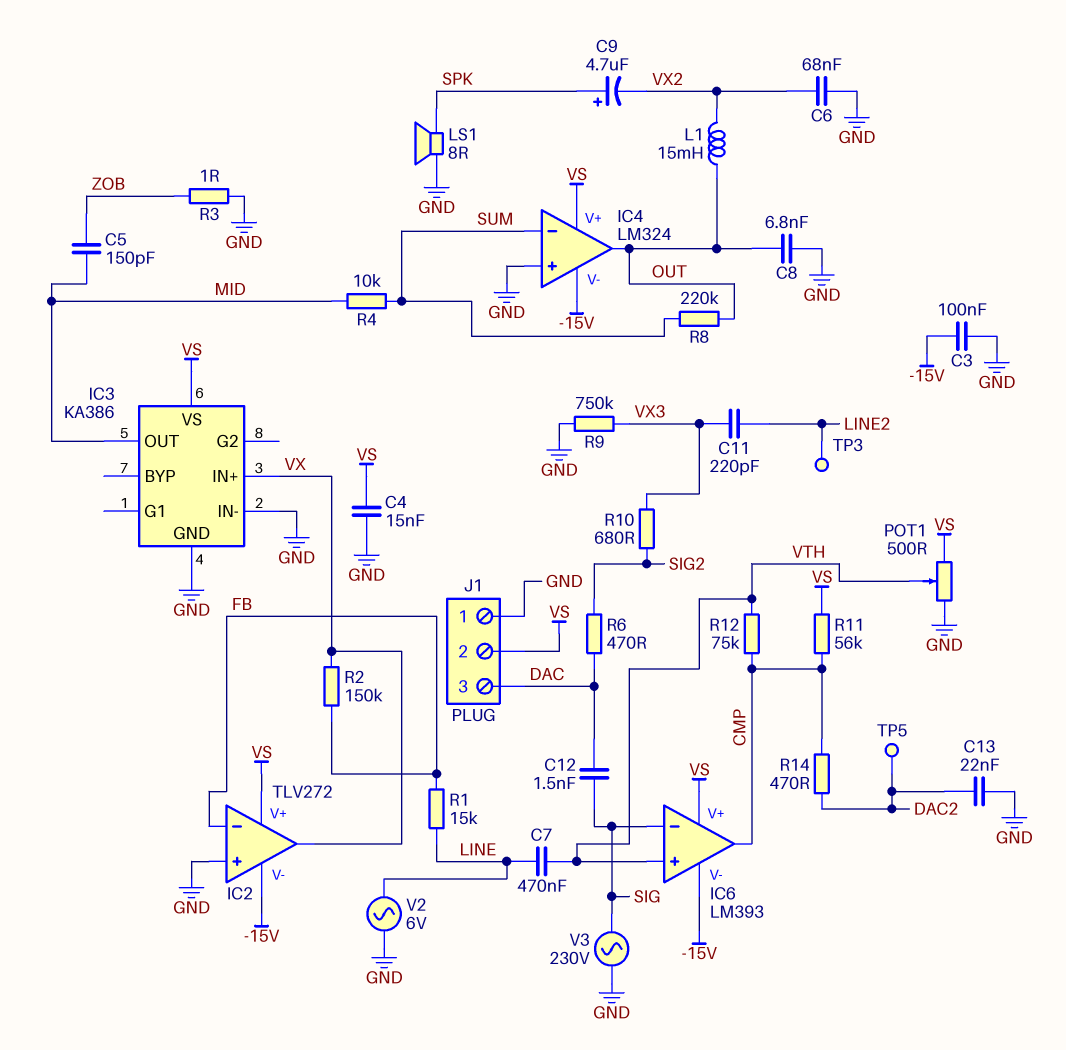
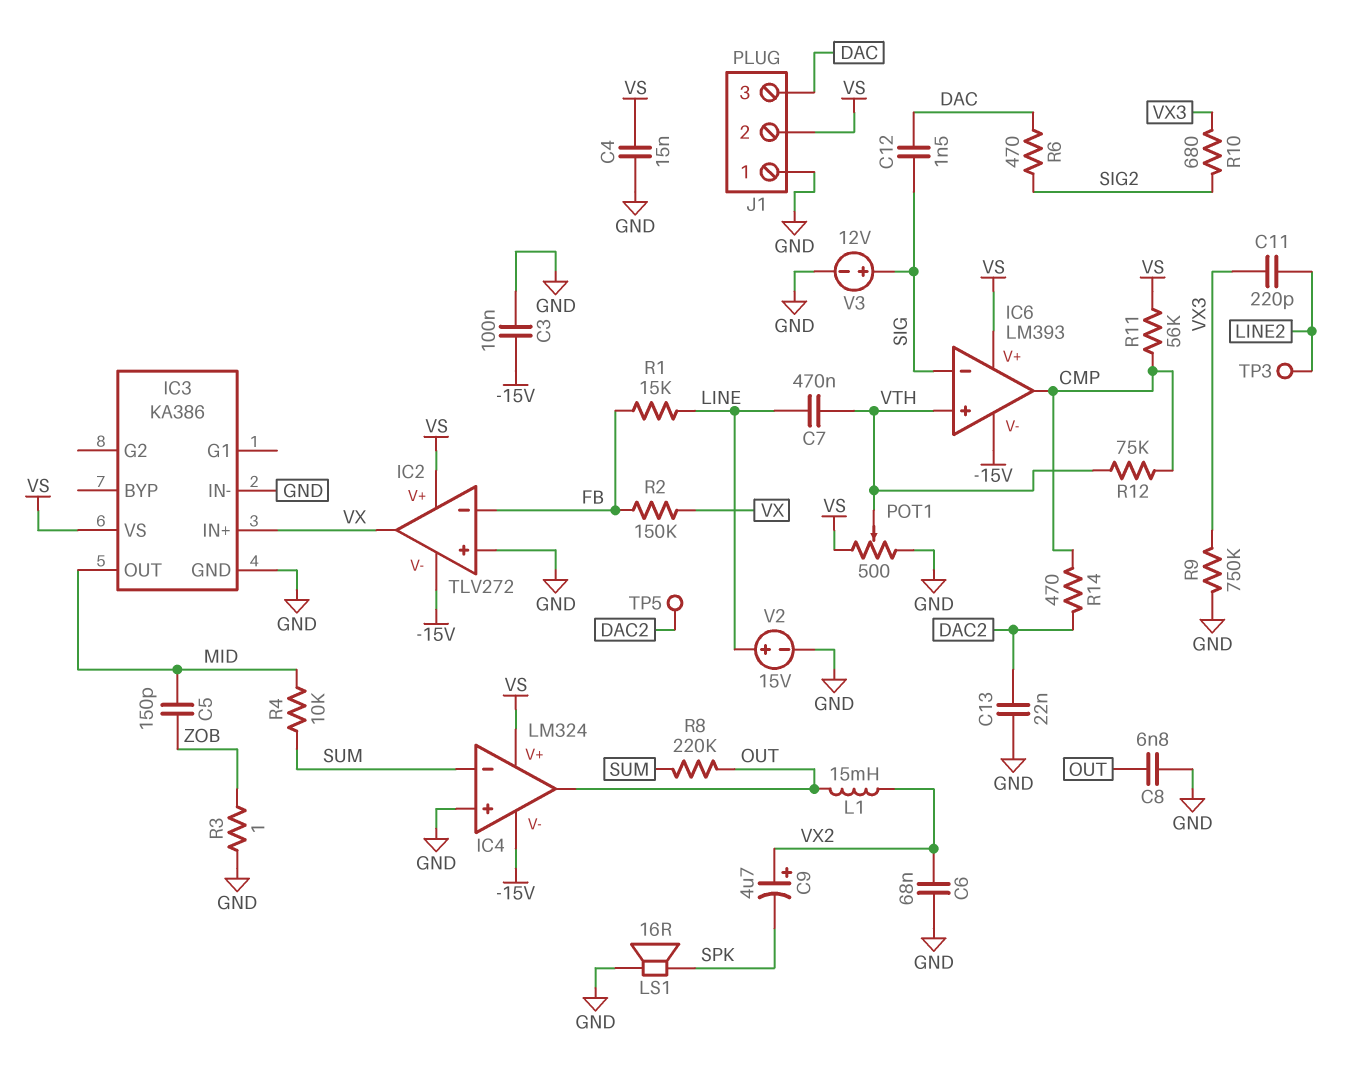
C9: 4.7uF (plus SPK, minus VX2) -> 4.7uF (plus VX2, minus SPK)
LS1: speaker 8R (GND, SPK) -> speaker 16R (GND, SPK)
V2: AC 6V (GND, LINE) -> 15V (plus LINE, minus GND)
V3: AC 230V (GND, SIG) -> 12V (plus SIG, minus GND)

